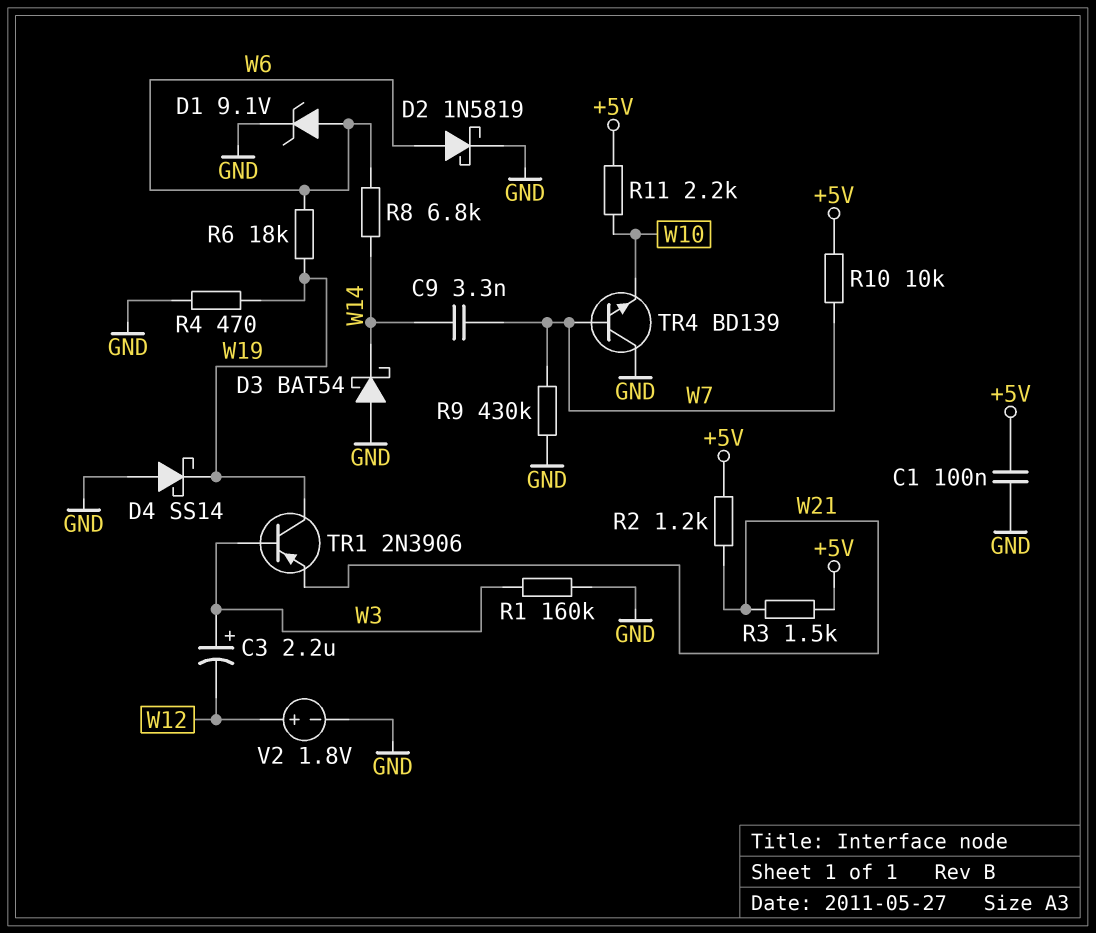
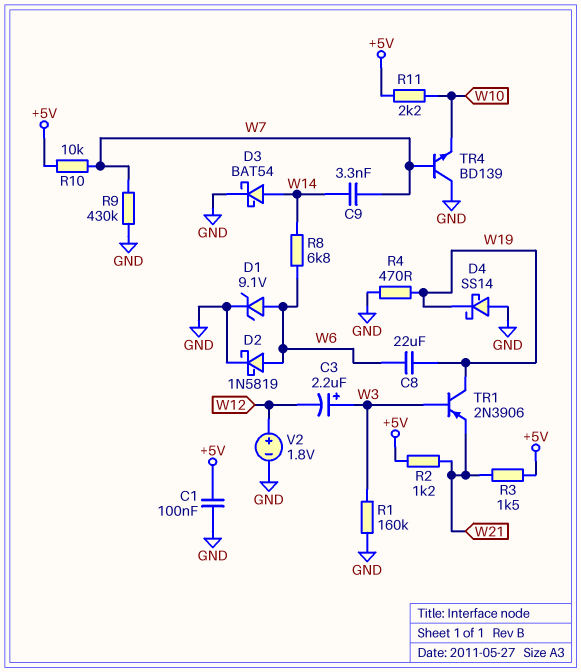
C8: none -> 22uF (W6, W19)
D3: schottky BAT54 (A GND, K W14) -> schottky BAT54 (A W14, K GND)
R6: 18k (W6, W19) -> none

